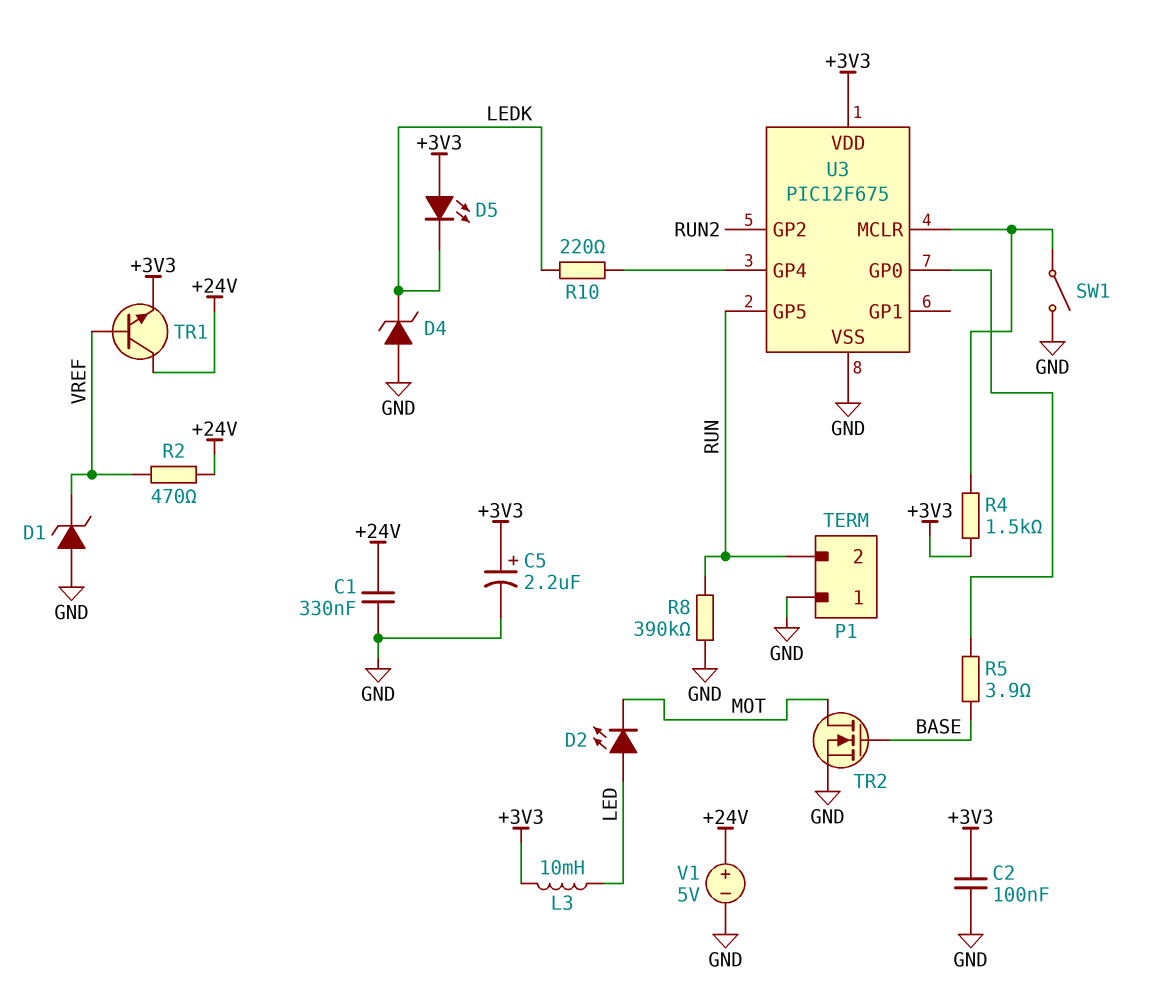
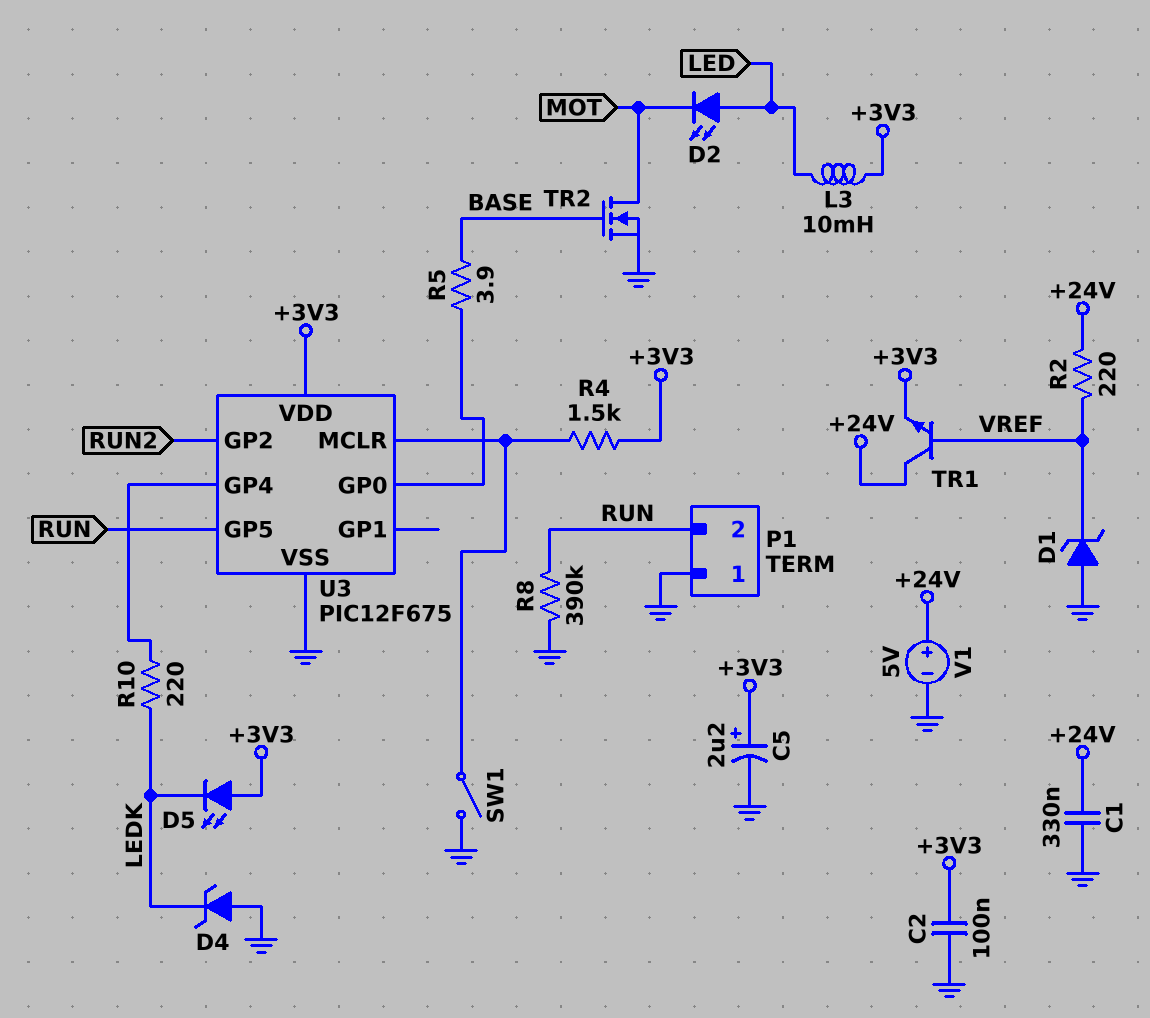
R2: 470 (+24V, VREF) -> 220 (+24V, VREF)

